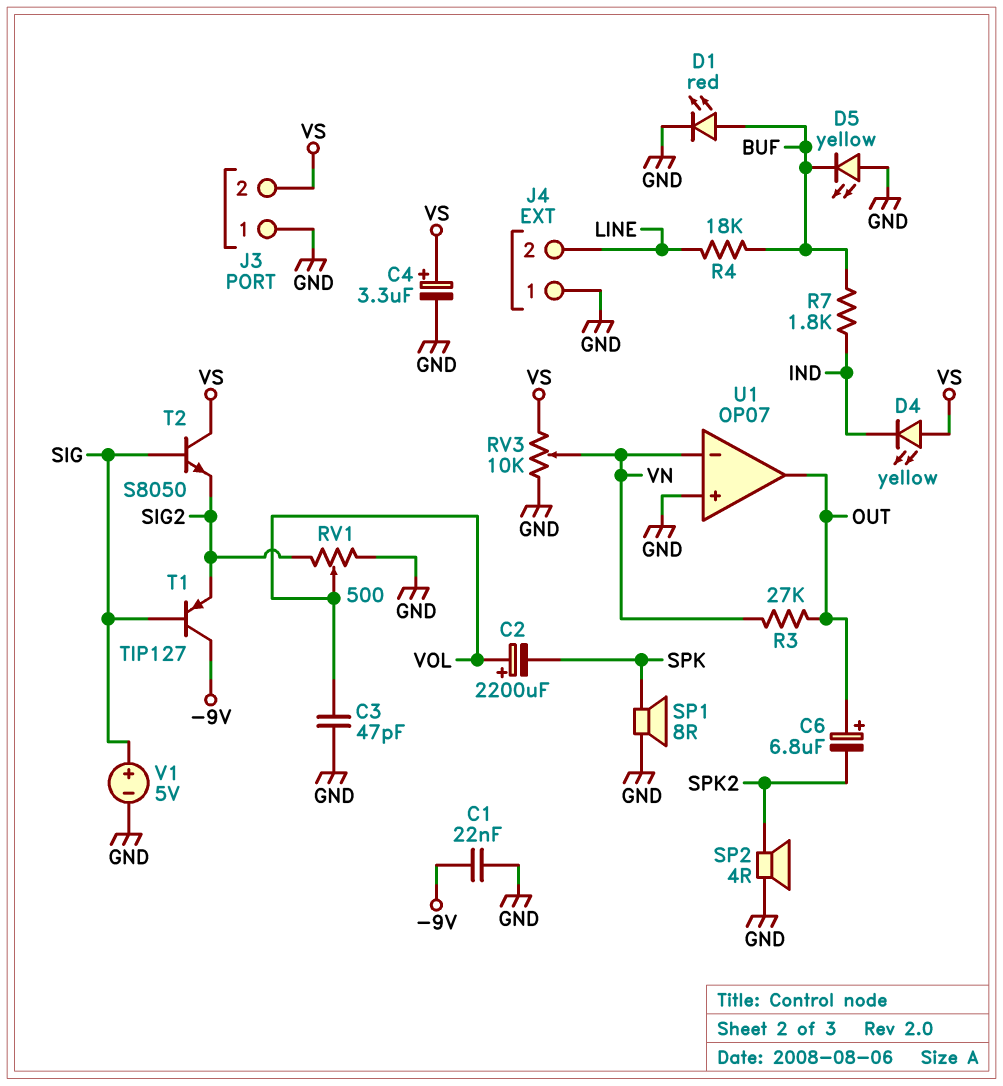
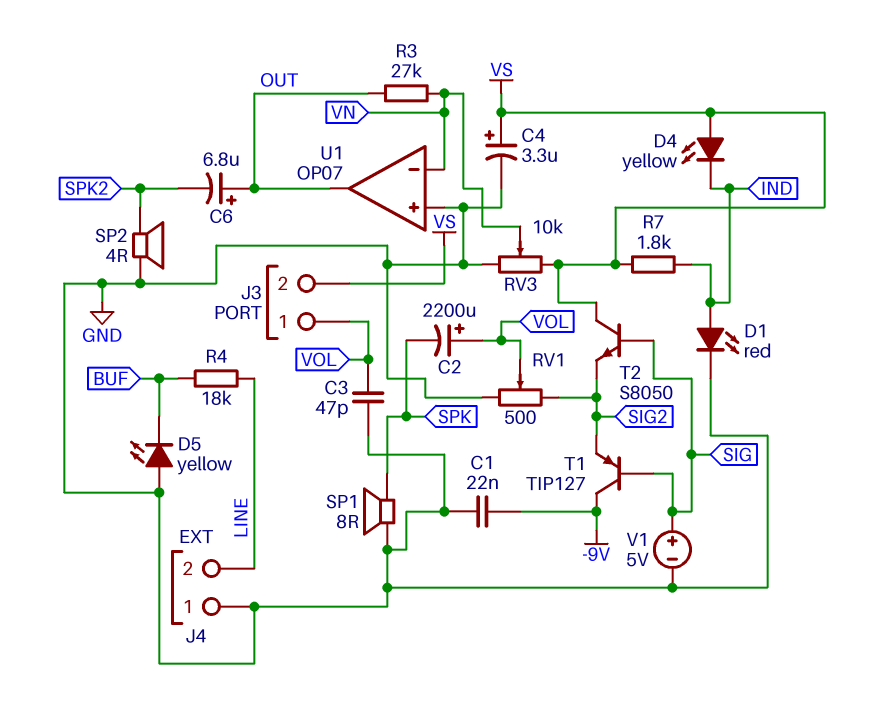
D1: LED red (A BUF, K GND) -> LED red (A IND, K GND)
J3 pin 1: GND -> VOL
R7: 1.8k (BUF, IND) -> 1.8k (IND, VS)

